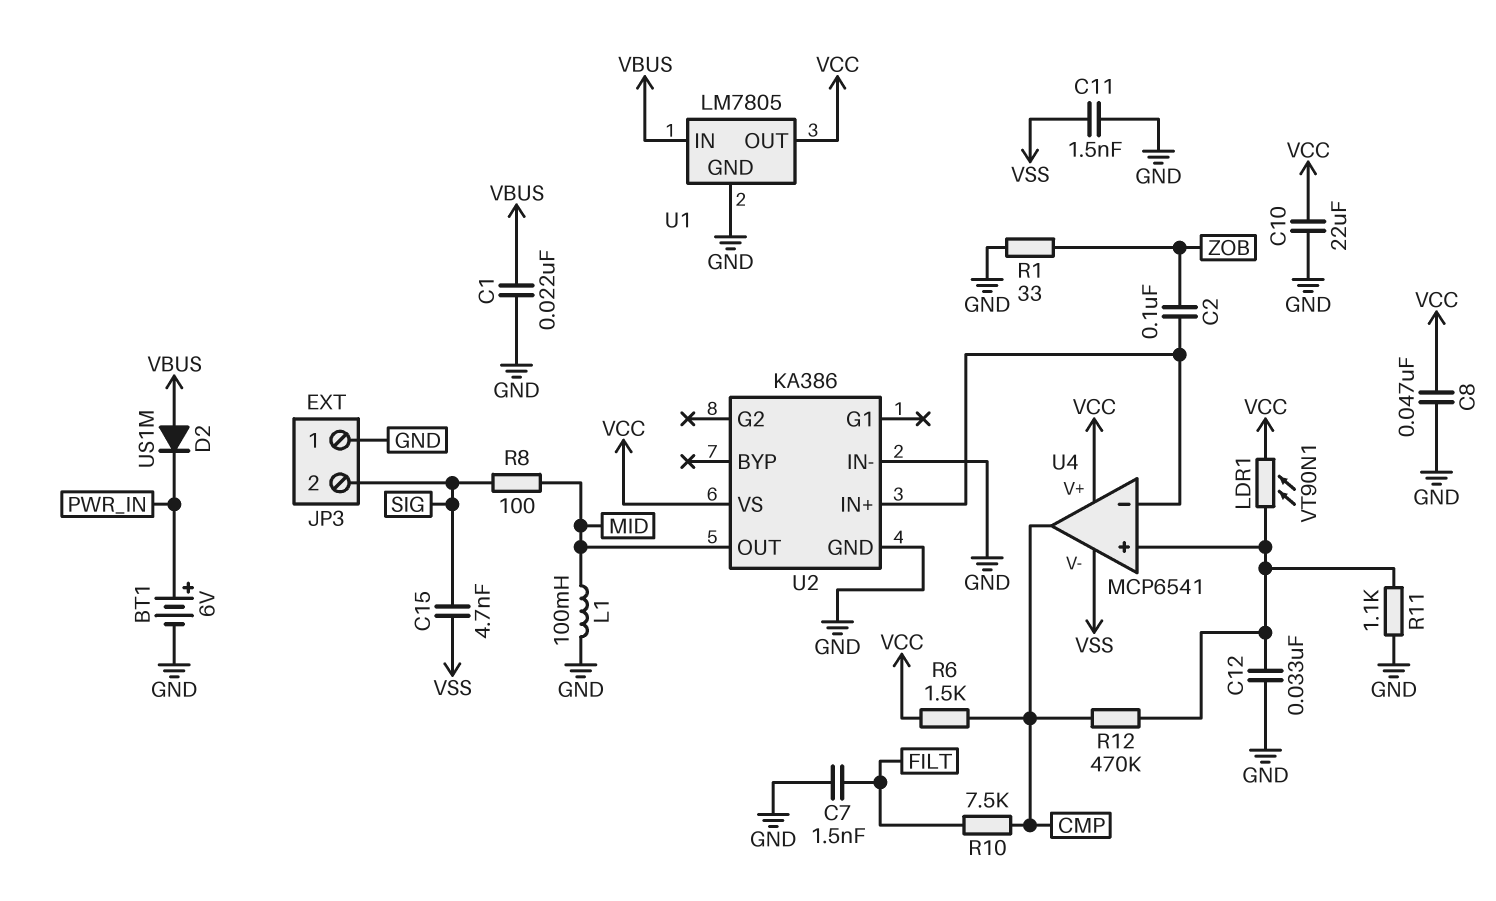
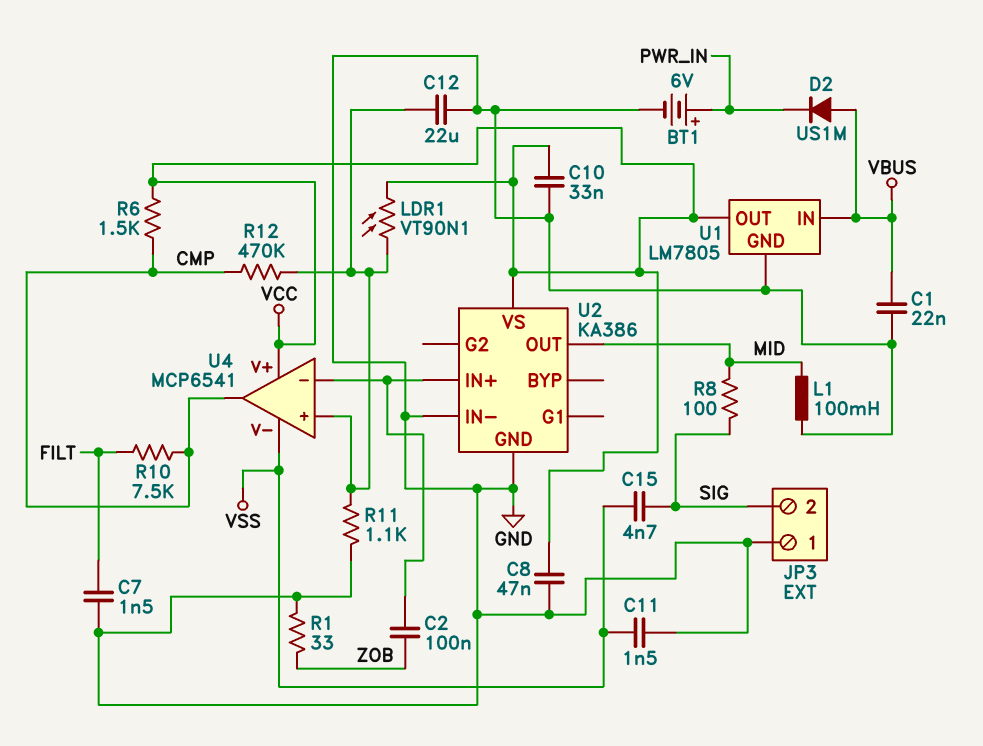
C10: 22uF (GND, VCC) -> 33nF (GND, VCC)
C12: 33nF (GND, U4/in+) -> 22uF (GND, U4/in+)

